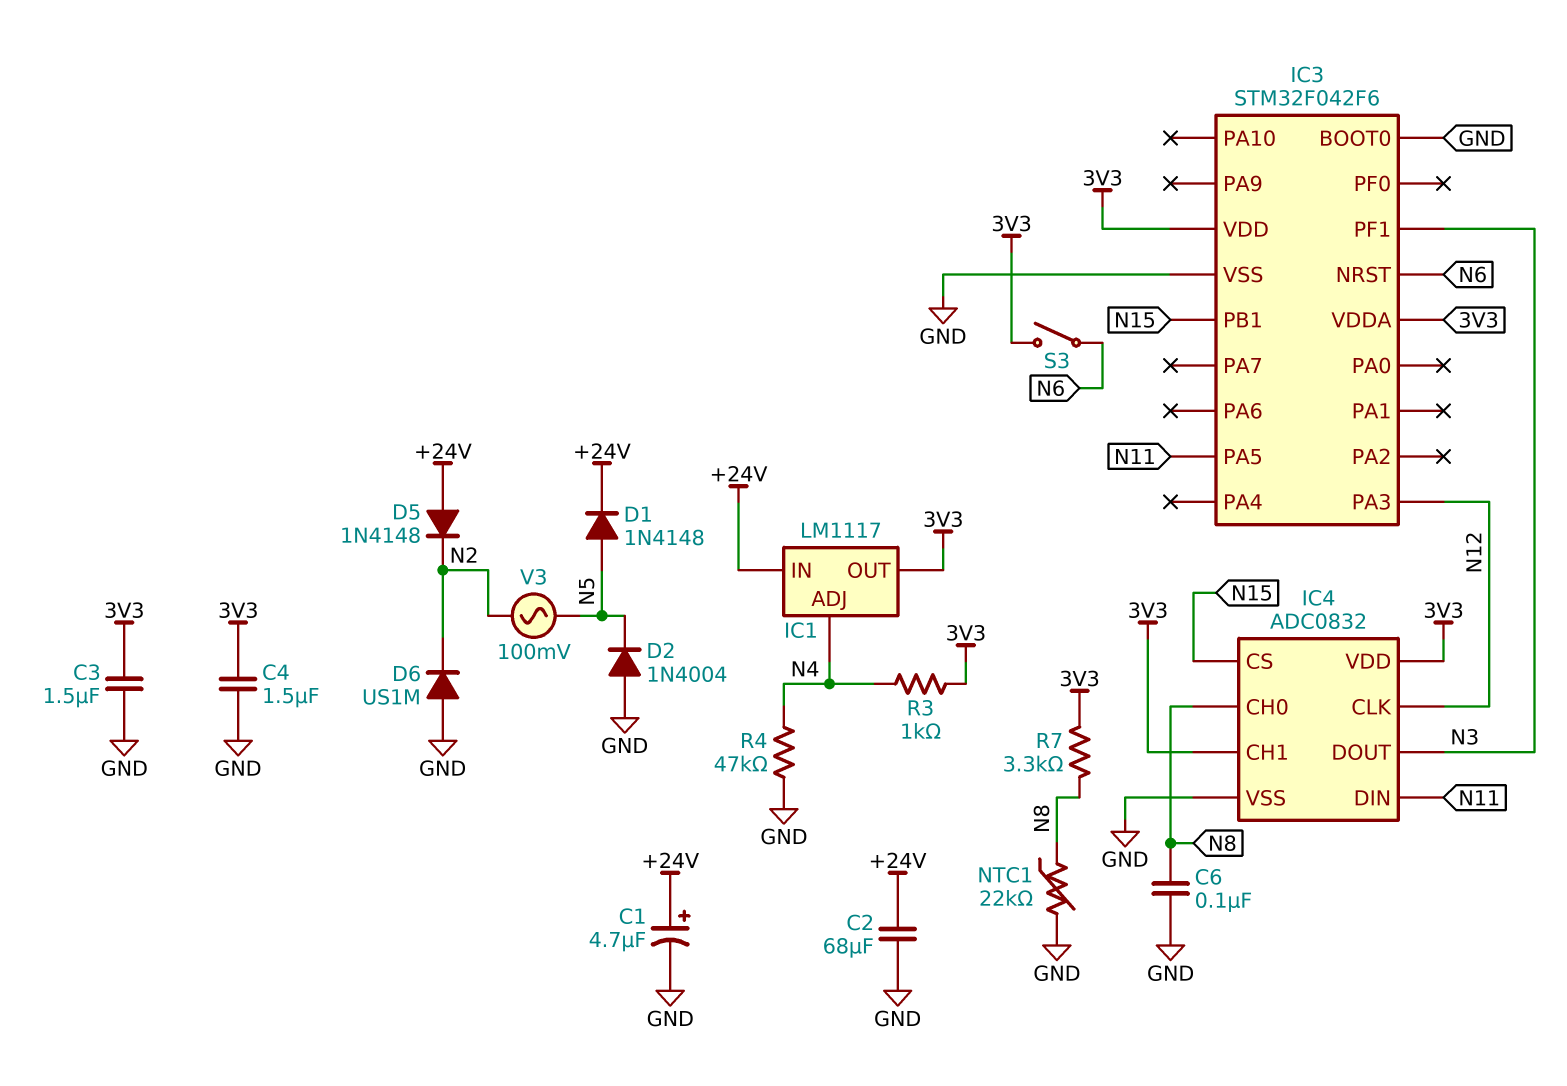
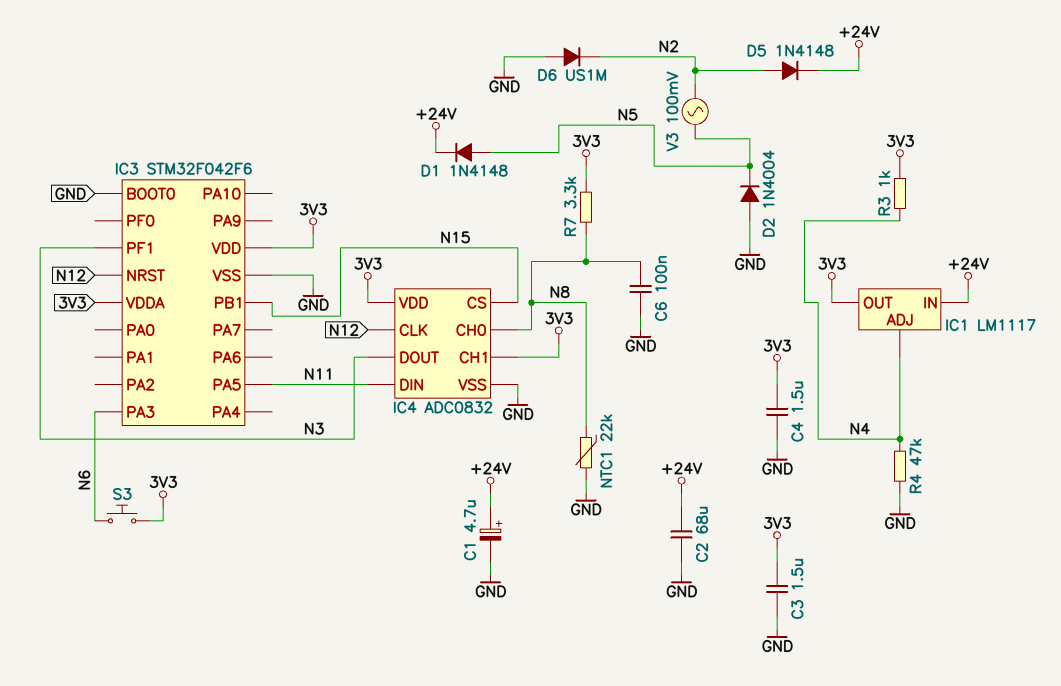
D5: diode 1N4148 (A +24V, K N2) -> diode 1N4148 (A N2, K +24V)
IC3 pin NRST: N6 -> N12
IC3 pin PA3: N12 -> N6
S3: switch (3V3, N6) -> button (3V3, N6)

